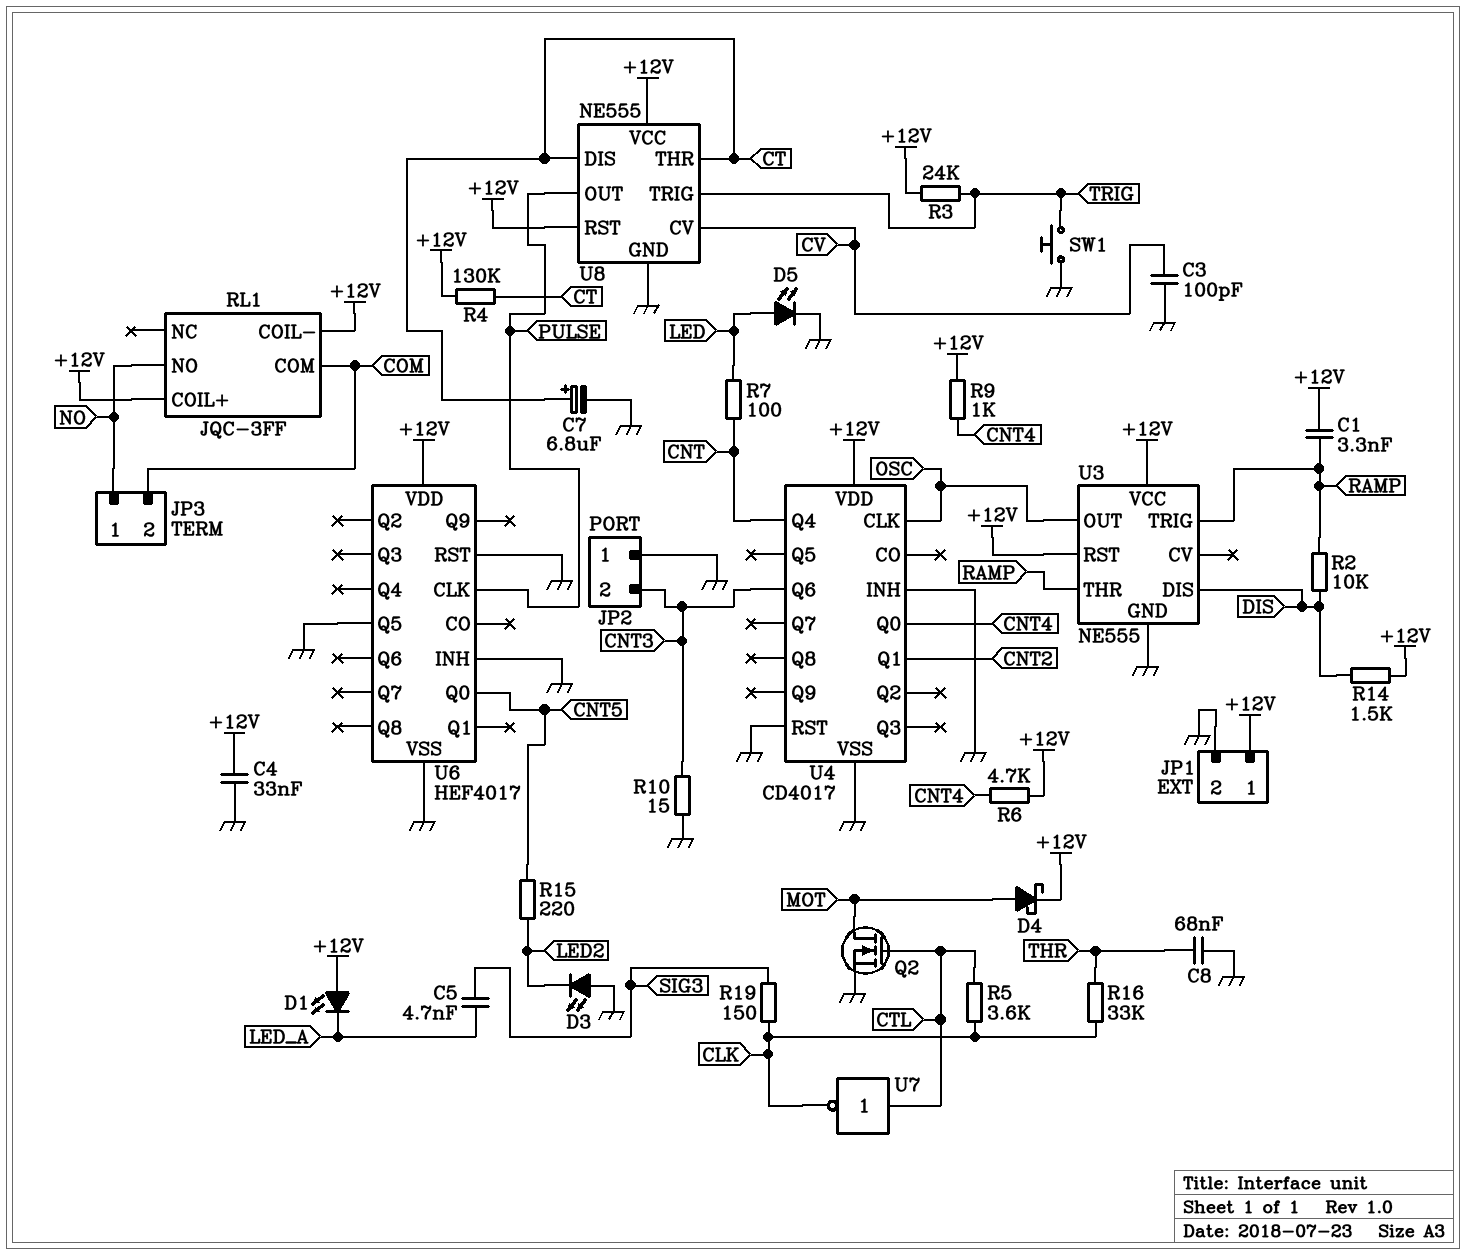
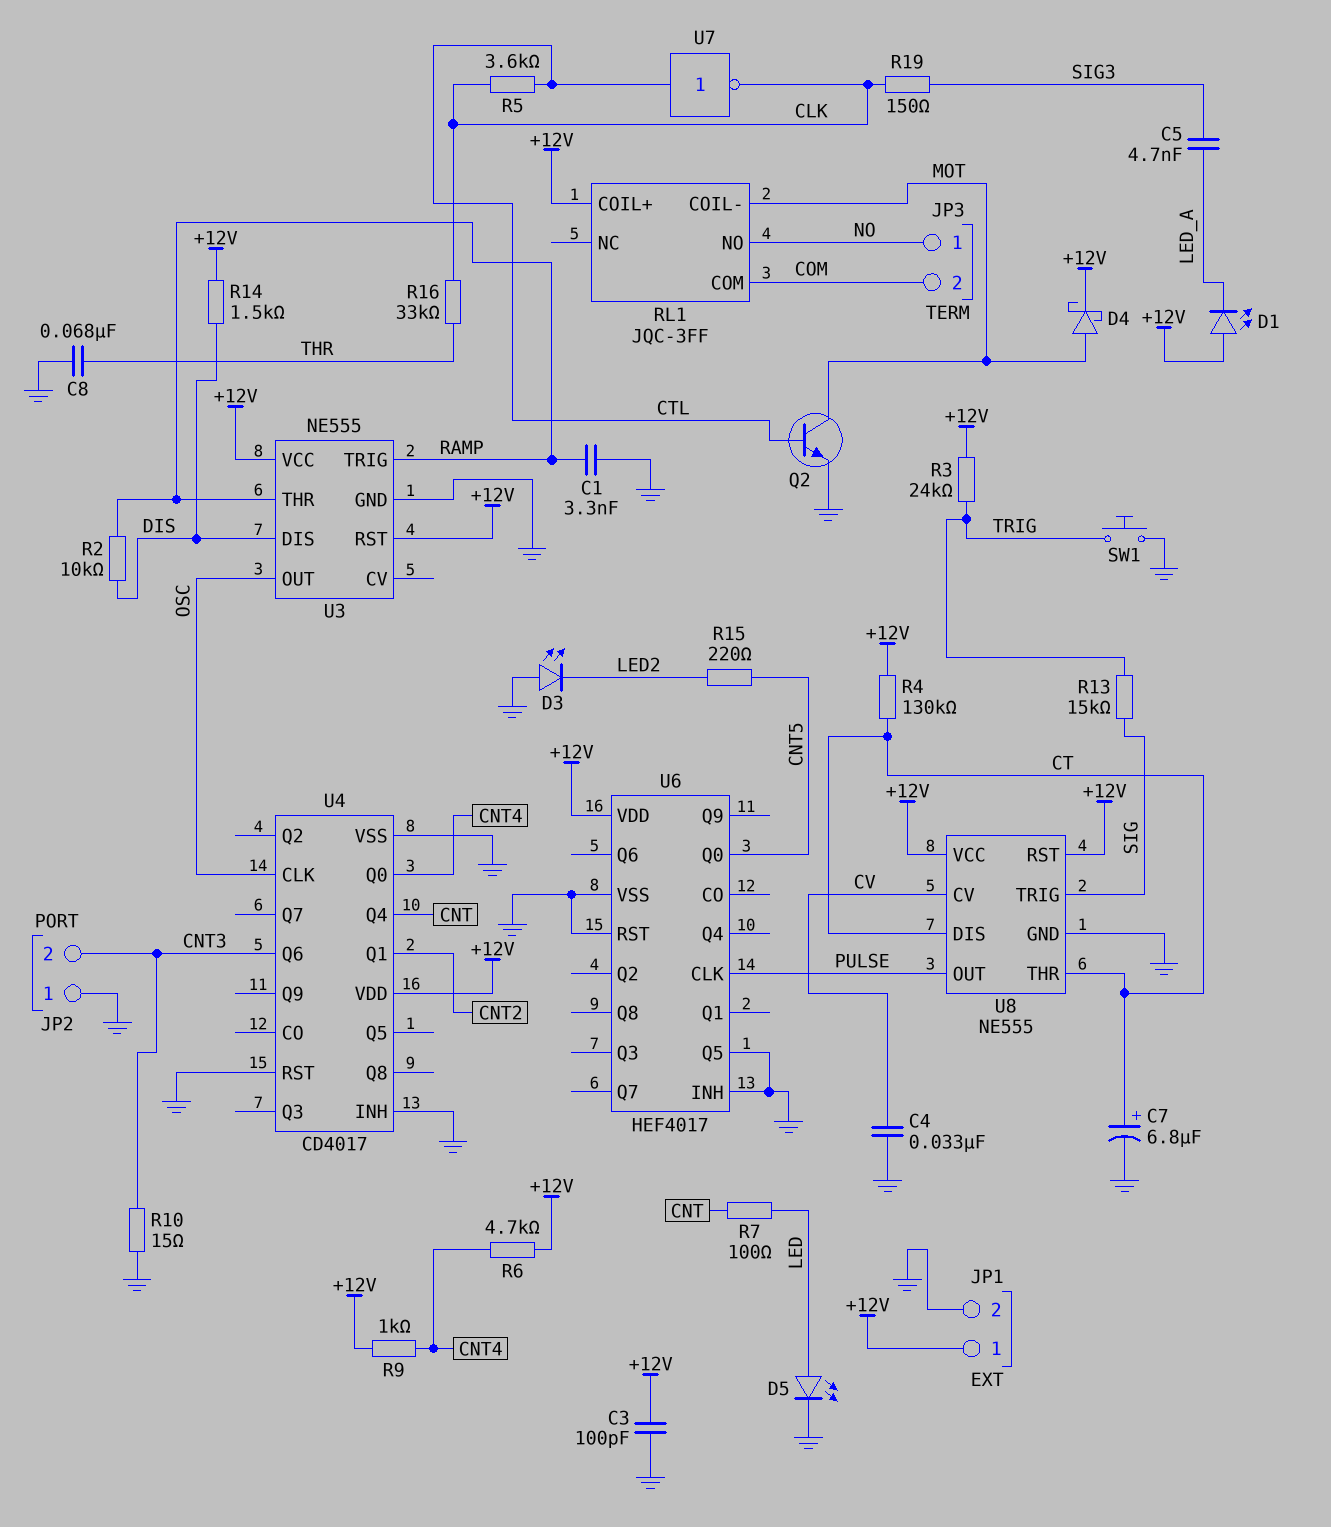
C1: 3.3nF (+12V, RAMP) -> 3.3nF (GND, RAMP)
C3: 100pF (CV, GND) -> 100pF (+12V, GND)
C4: 33nF (+12V, GND) -> 33nF (CV, GND)
Q2: NMOS (G CTL, D MOT, S GND) -> NPN (B CTL, C MOT, E GND)
R13: none -> 15k (SIG, TRIG)
RL1 pin COIL-: +12V -> MOT
U8 pin TRIG: TRIG -> SIG

